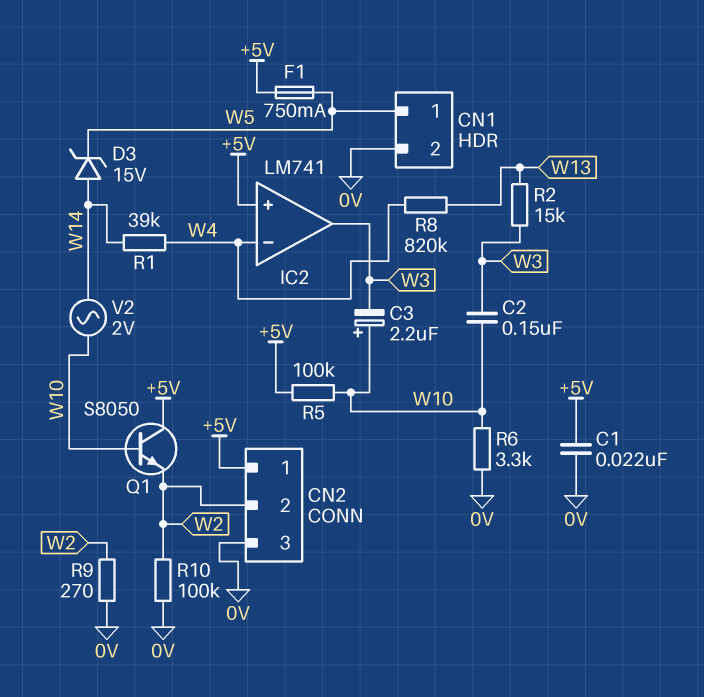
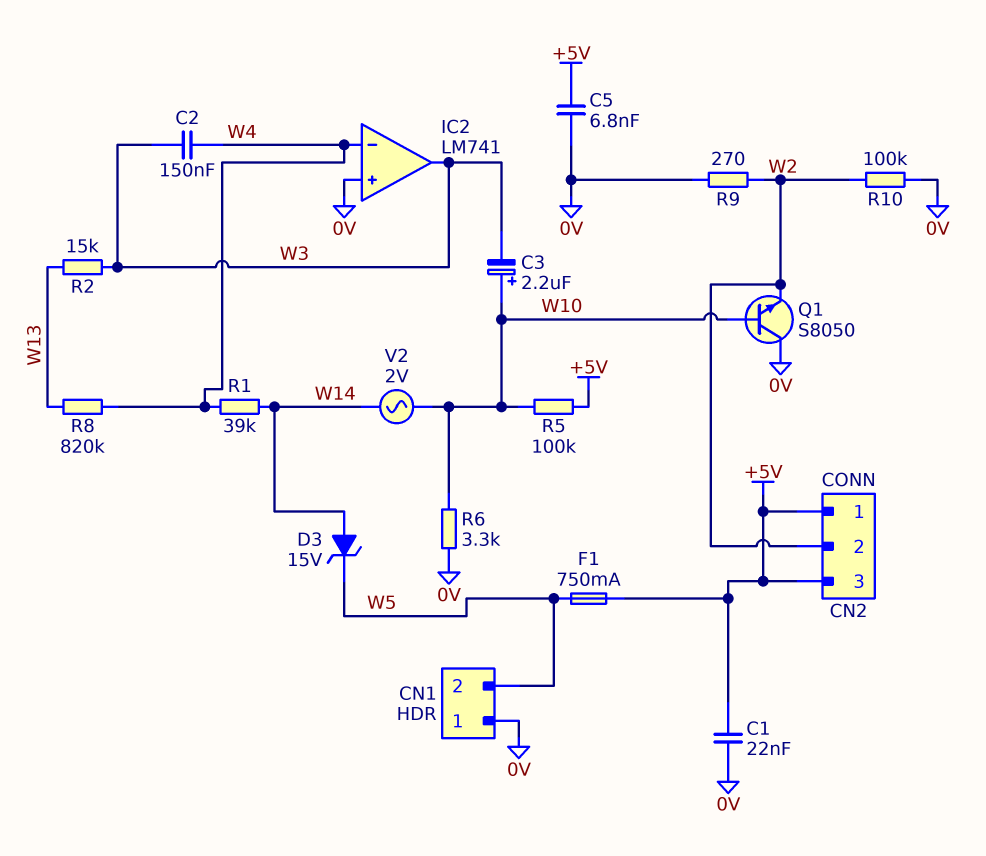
C2: 150nF (W3, W10) -> 150nF (W3, W4)
C5: none -> 6.8nF (+5V, 0V)
CN1 pin 1: W5 -> 0V
CN1 pin 2: 0V -> W5
CN2 pin 3: 0V -> +5V
IC2 pin in+: +5V -> 0V
Q1: NPN S8050 (B W10, C +5V, E W2) -> NPN S8050 (B W10, C 0V, E W2)

